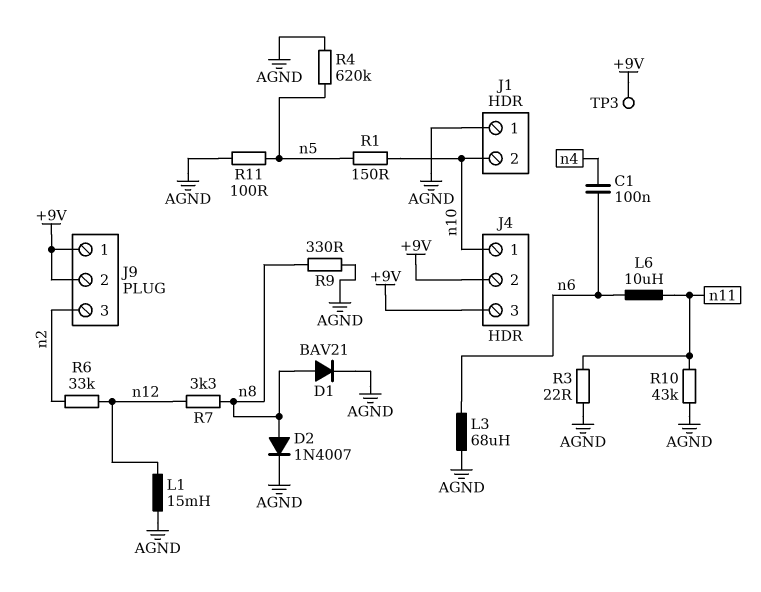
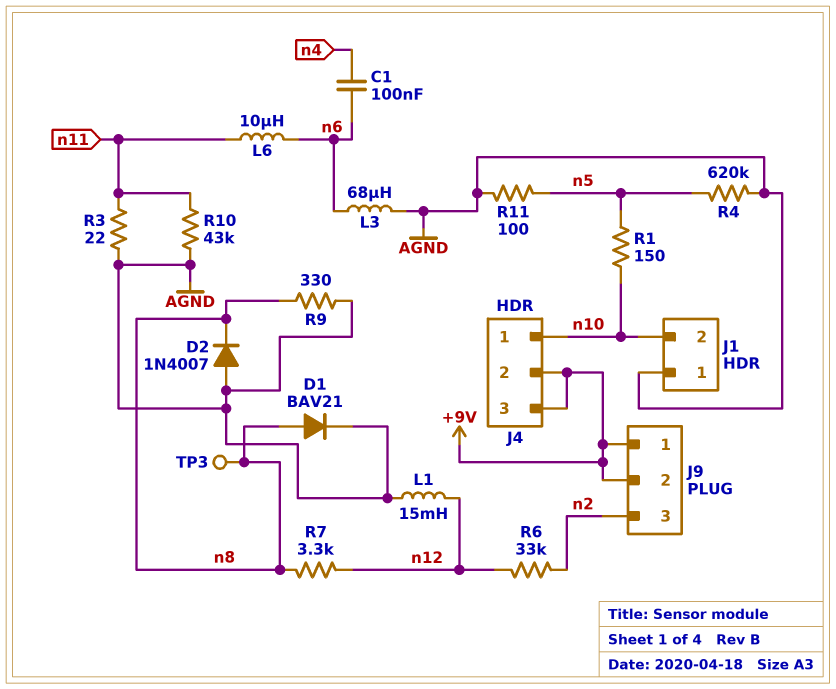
D2: diode 1N4007 (A n8, K AGND) -> diode 1N4007 (A AGND, K n8)
TP3: test point (+9V) -> test point (n8)

